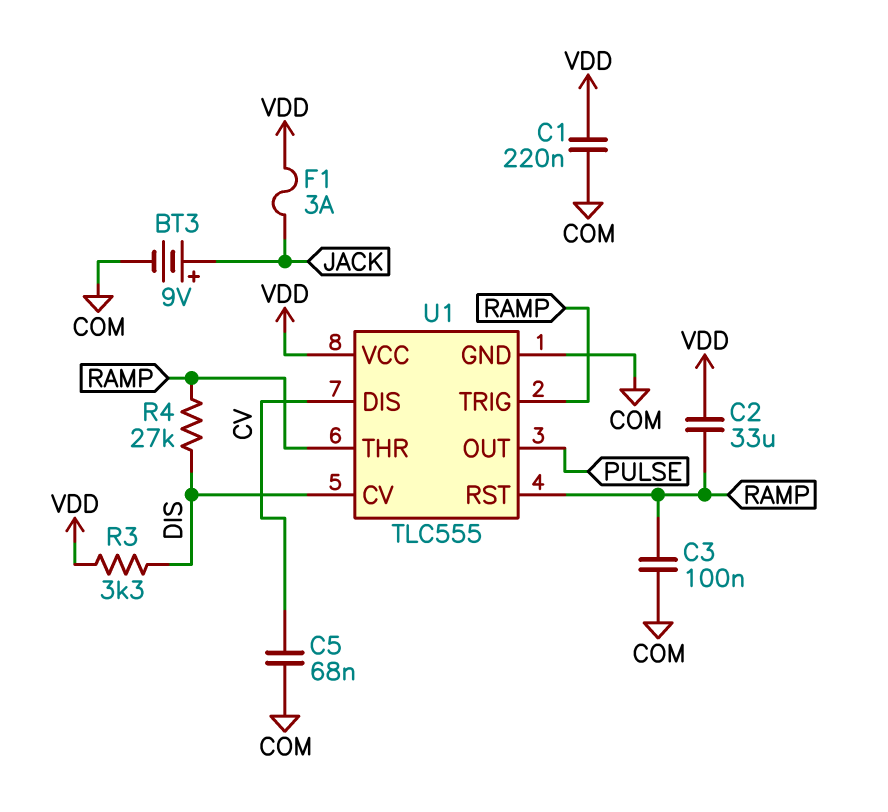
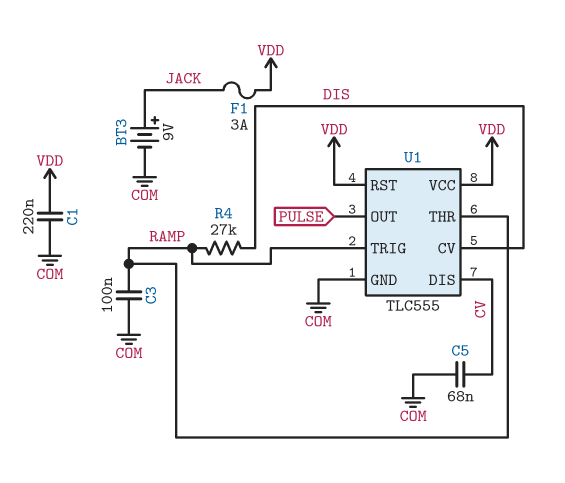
C2: 33uF (RAMP, VDD) -> none
R3: 3.3k (DIS, VDD) -> none
U1 pin RST: RAMP -> VDD

